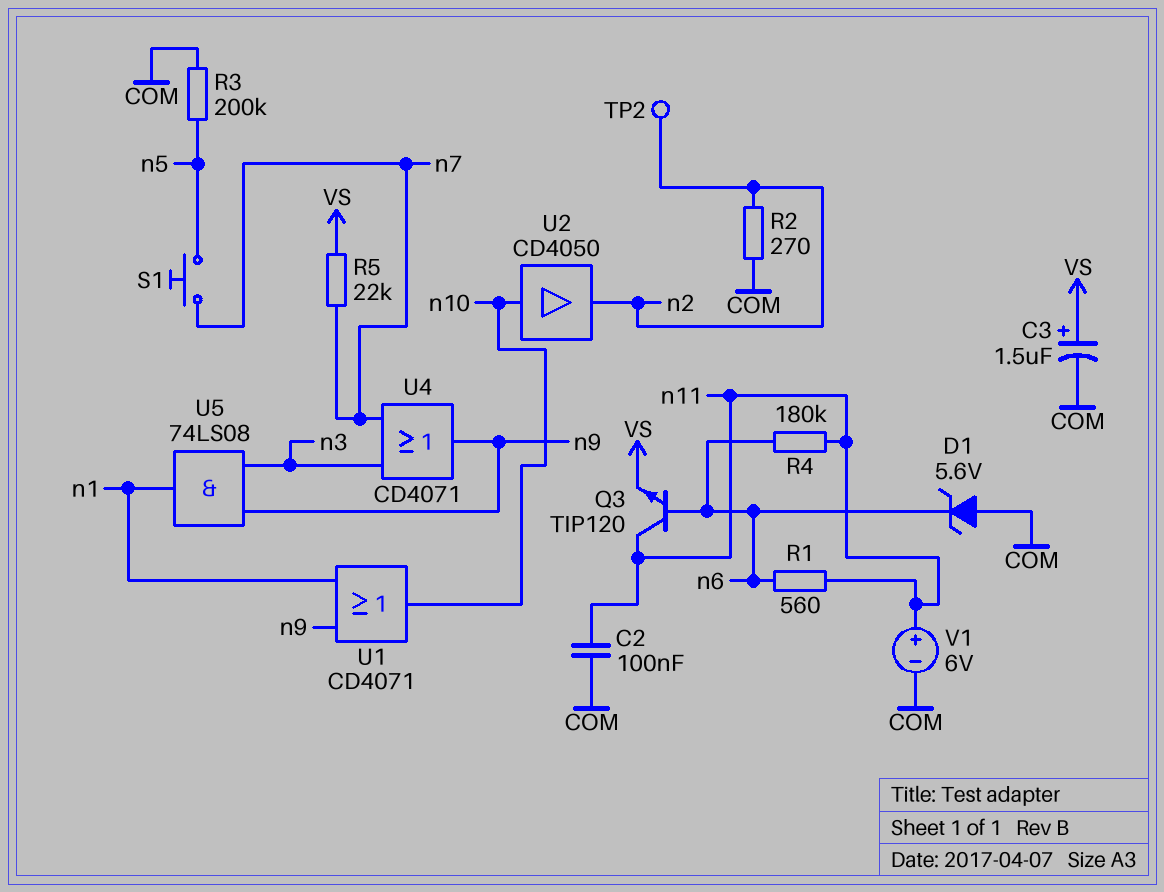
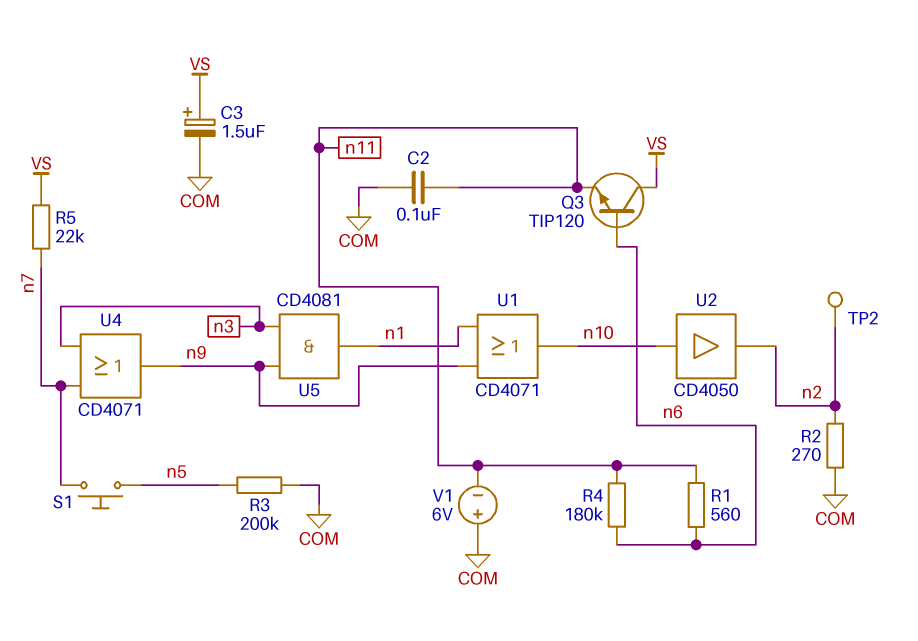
D1: zener 5.6V (A COM, K n6) -> none
Q3: NPN TIP120 (B n6, C n11, E VS) -> NPN TIP120 (B n6, C VS, E n11)
U5: AND 74LS08 (in n3, in n9, out n1) -> AND CD4081 (in n3, in n9, out n1)
V1: 6V (plus n11, minus COM) -> 6V (plus COM, minus n11)

